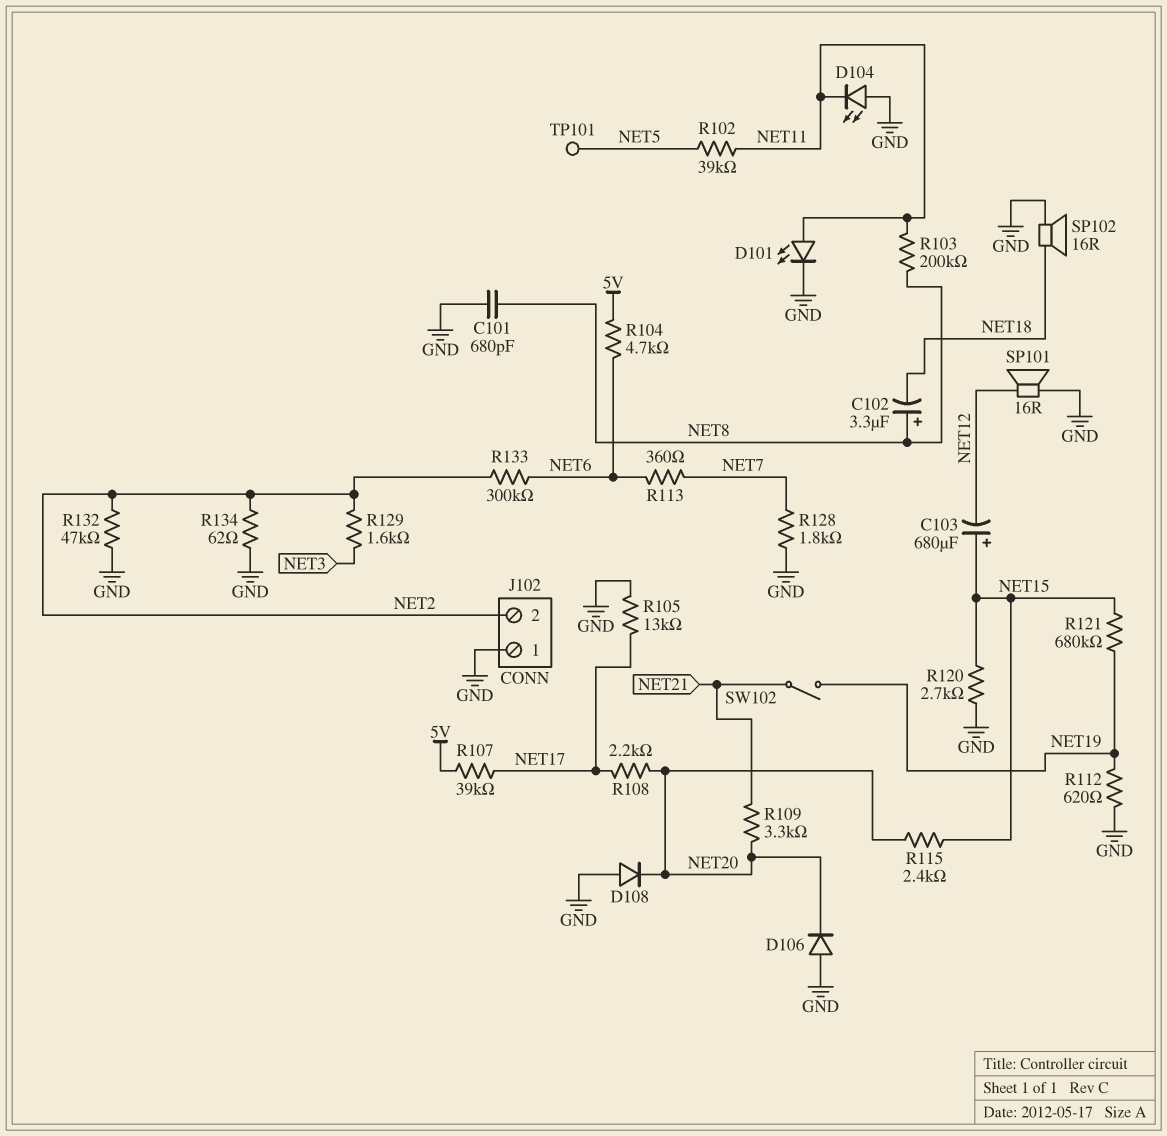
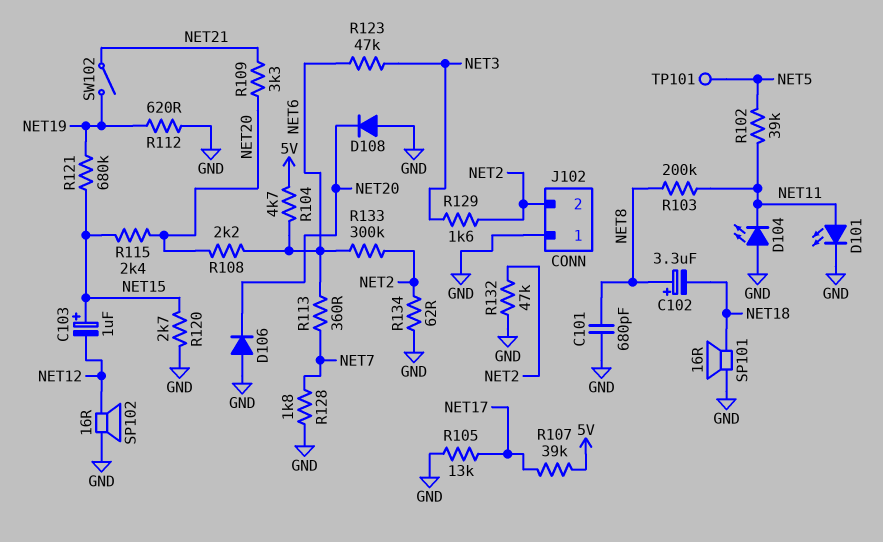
C103: 680uF (plus NET15, minus NET12) -> 1uF (plus NET15, minus NET12)
R108: 2.2k (NET17, NET20) -> 2.2k (NET6, NET20)
R123: none -> 47k (NET3, NET6)
SP101: speaker 16R (GND, NET12) -> speaker 16R (GND, NET18)
SP102: speaker 16R (GND, NET18) -> speaker 16R (GND, NET12)

